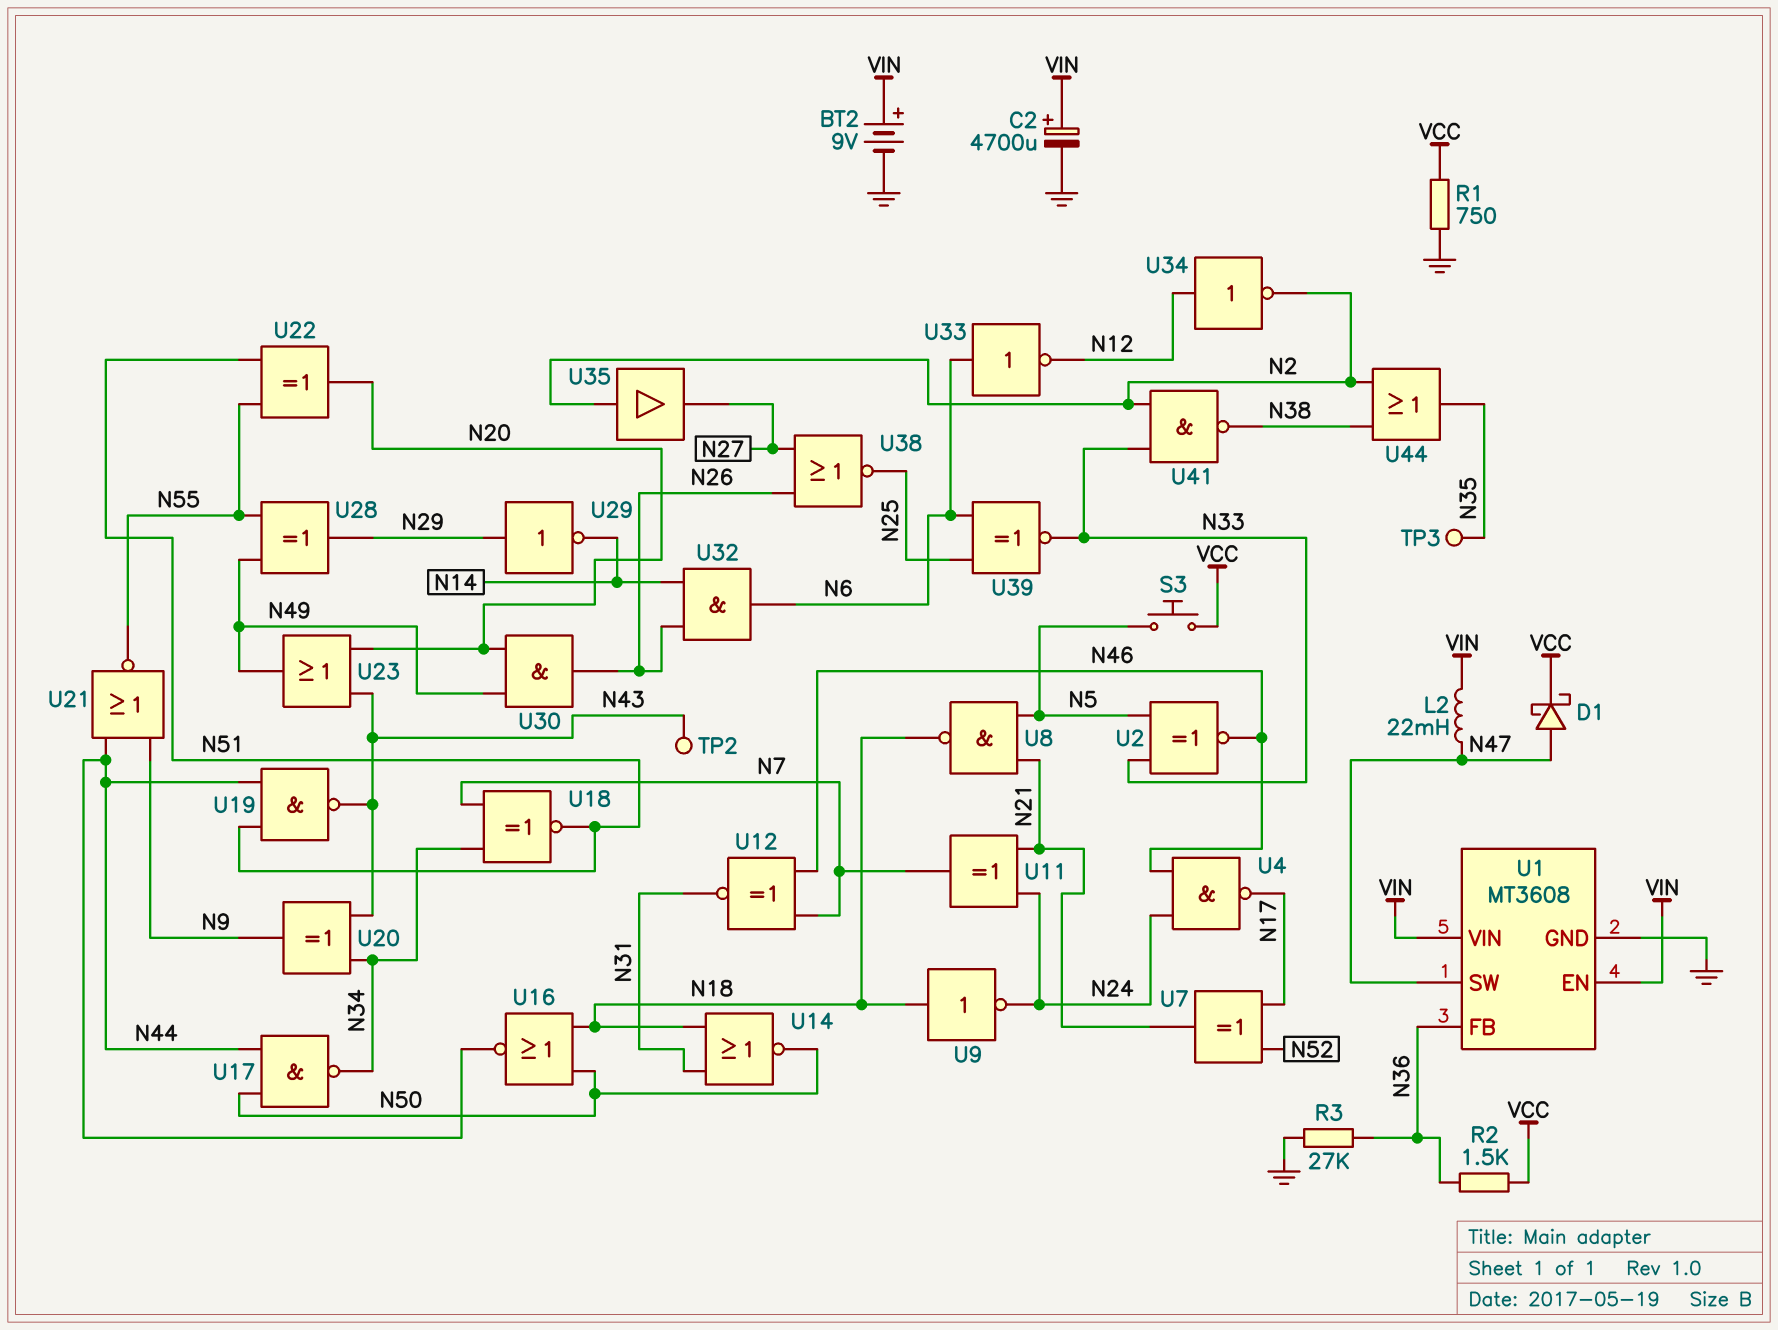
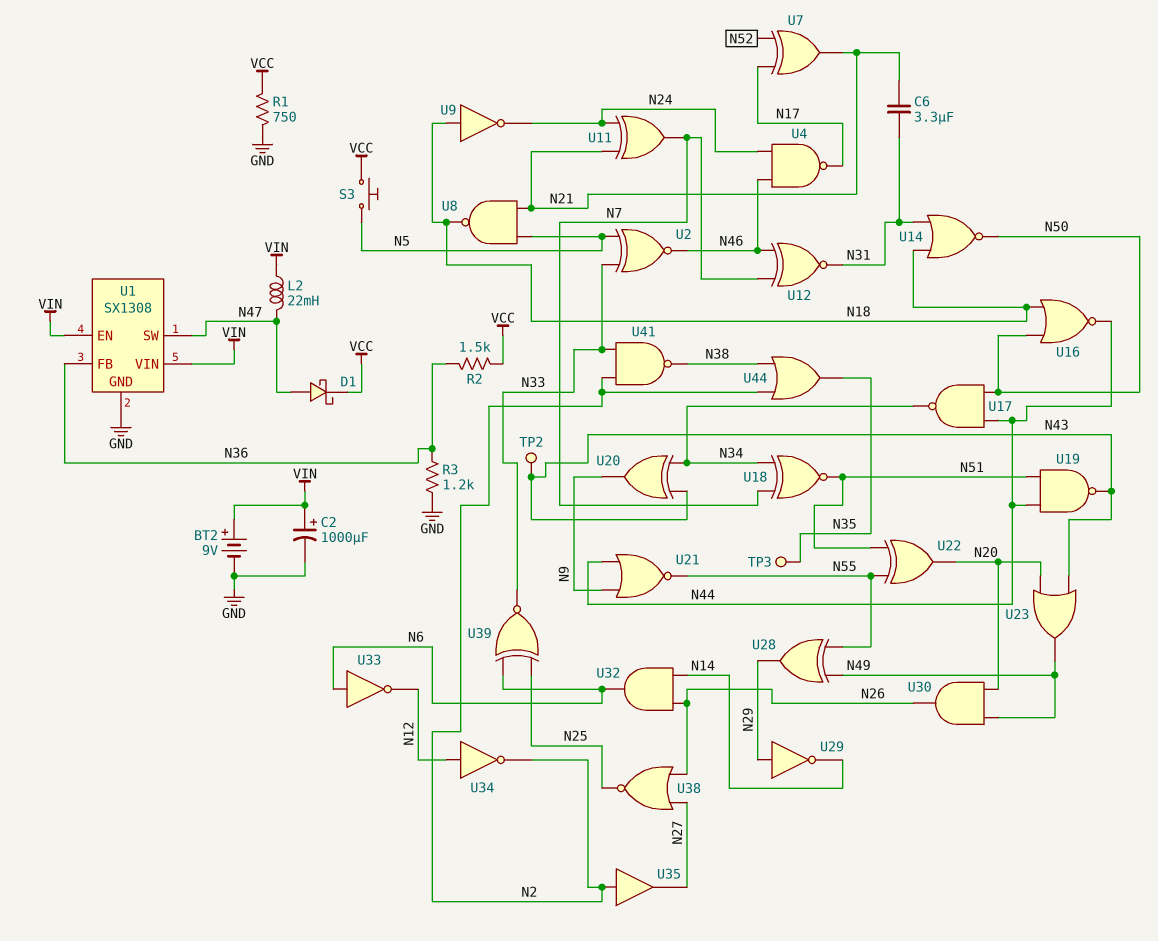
C2: 4700uF (plus VIN, minus GND) -> 1000uF (plus VIN, minus GND)
C6: none -> 3.3uF (N21, N31)
R3: 27k (GND, N36) -> 1.2k (GND, N36)
U1: MT3608 -> SX1308

